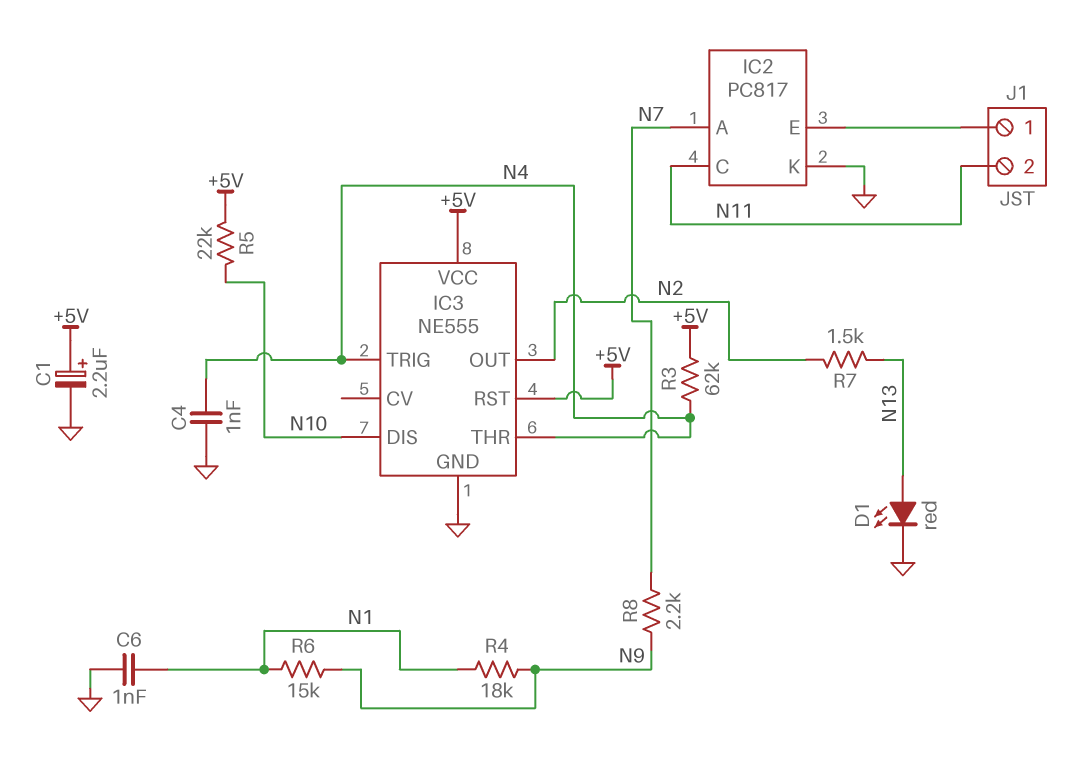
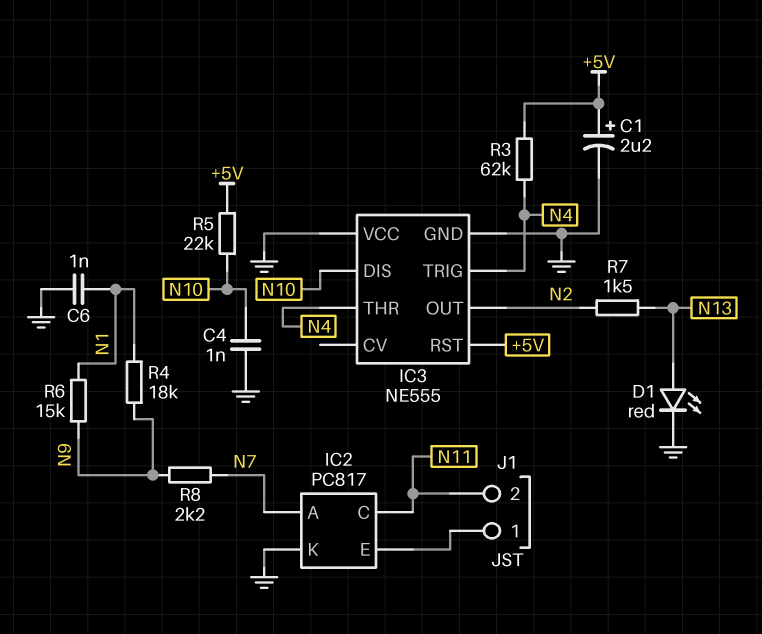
C4: 1nF (GND, N4) -> 1nF (GND, N10)
IC3 pin VCC: +5V -> GND

